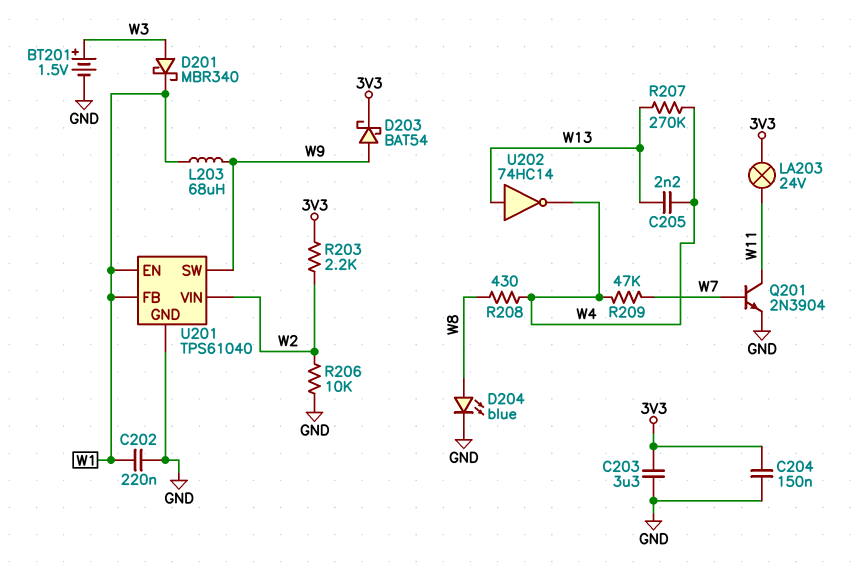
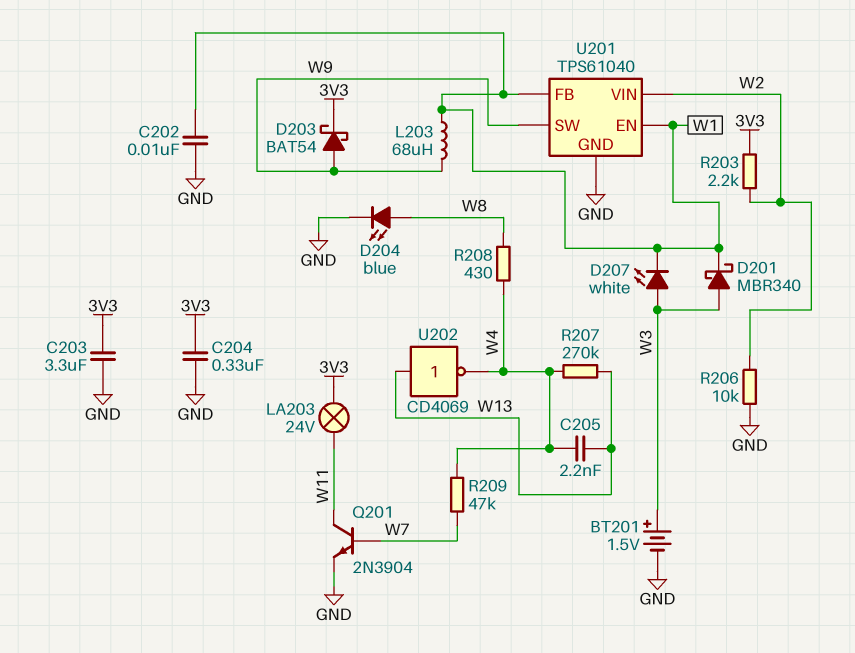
C202: 220nF (GND, W1) -> 10nF (GND, W1)
C204: 150nF (3V3, GND) -> 330nF (3V3, GND)
D207: none -> LED white (A W3, K W1)
U202: NOT 74HC14 (in W13, out W4) -> NOT CD4069 (in W13, out W4)

